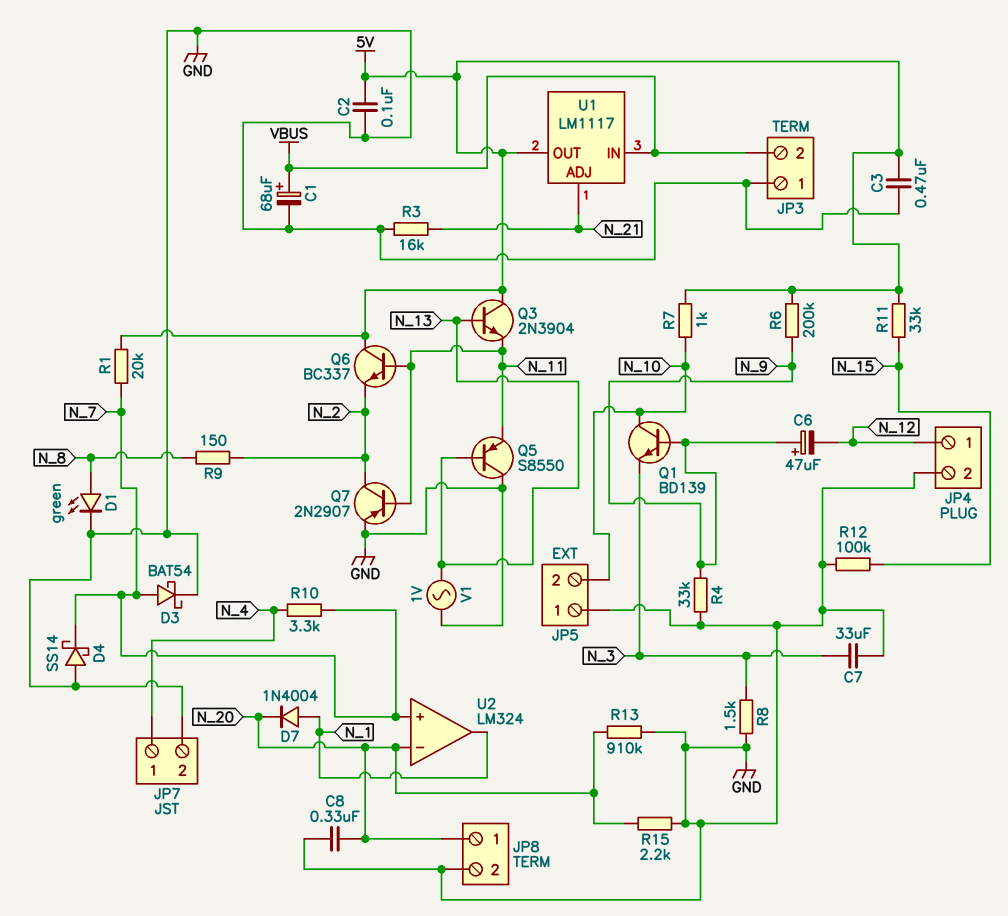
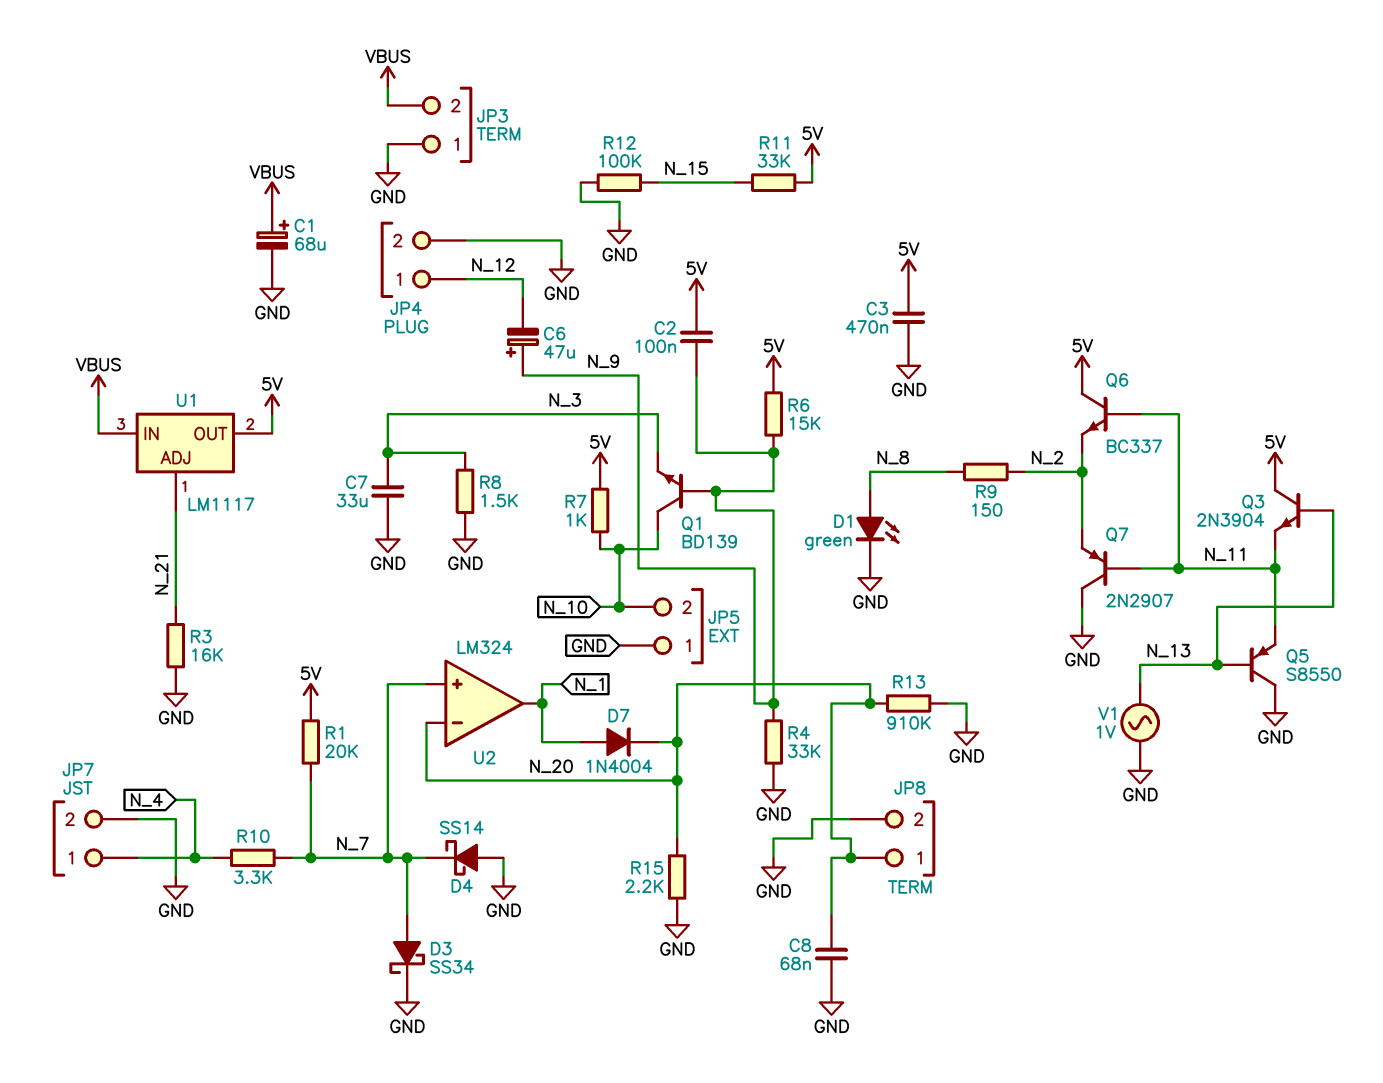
C2: 100nF (5V, GND) -> 100nF (5V, N_9)
C8: 330nF (GND, N_20) -> 68nF (GND, N_20)
D3: schottky BAT54 (A N_7, K GND) -> schottky SS34 (A N_7, K GND)
Q7: PNP 2N2907 (B N_11, C N_2, E GND) -> PNP 2N2907 (B N_11, C GND, E N_2)
R6: 200k (5V, N_9) -> 15k (5V, N_9)

